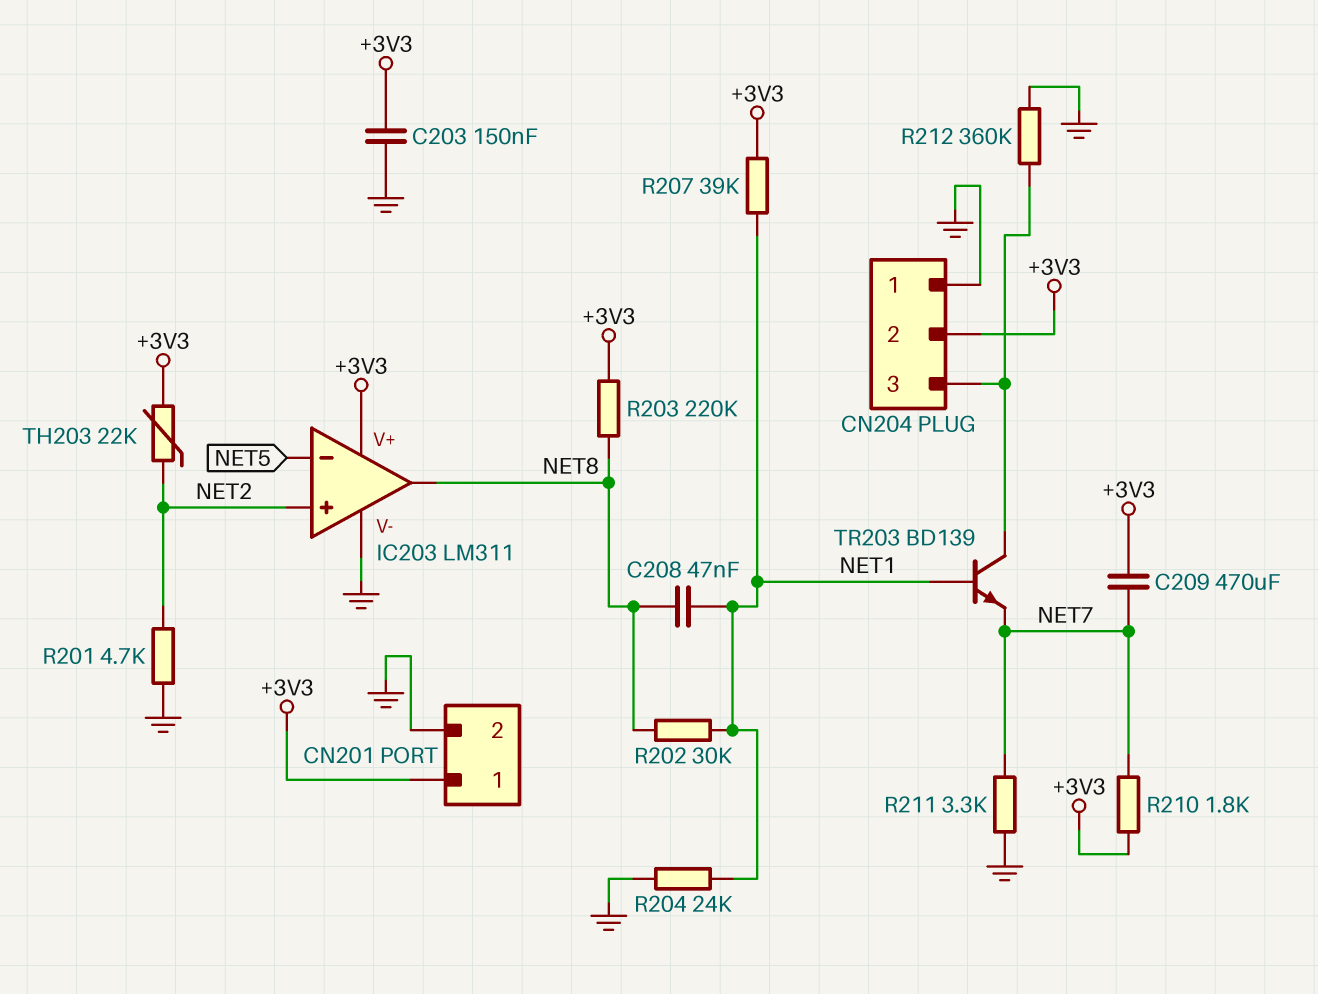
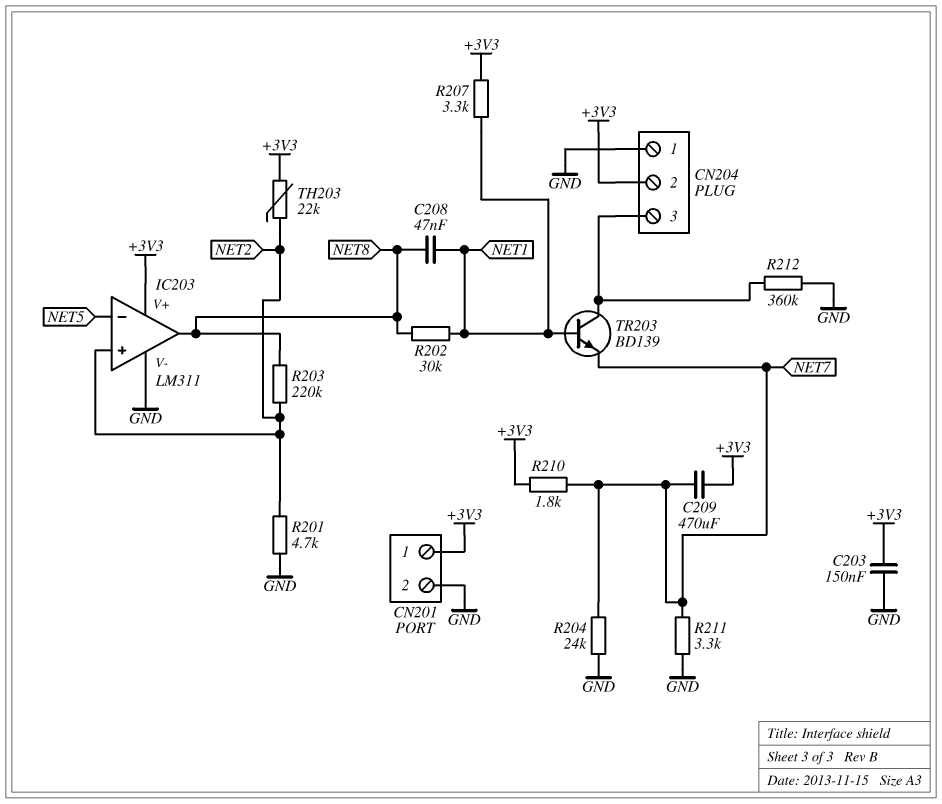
R203: 220k (+3V3, NET8) -> 220k (NET2, NET8)
R204: 24k (GND, NET1) -> 24k (GND, NET7)
R207: 39k (+3V3, NET1) -> 3.3k (+3V3, NET1)

